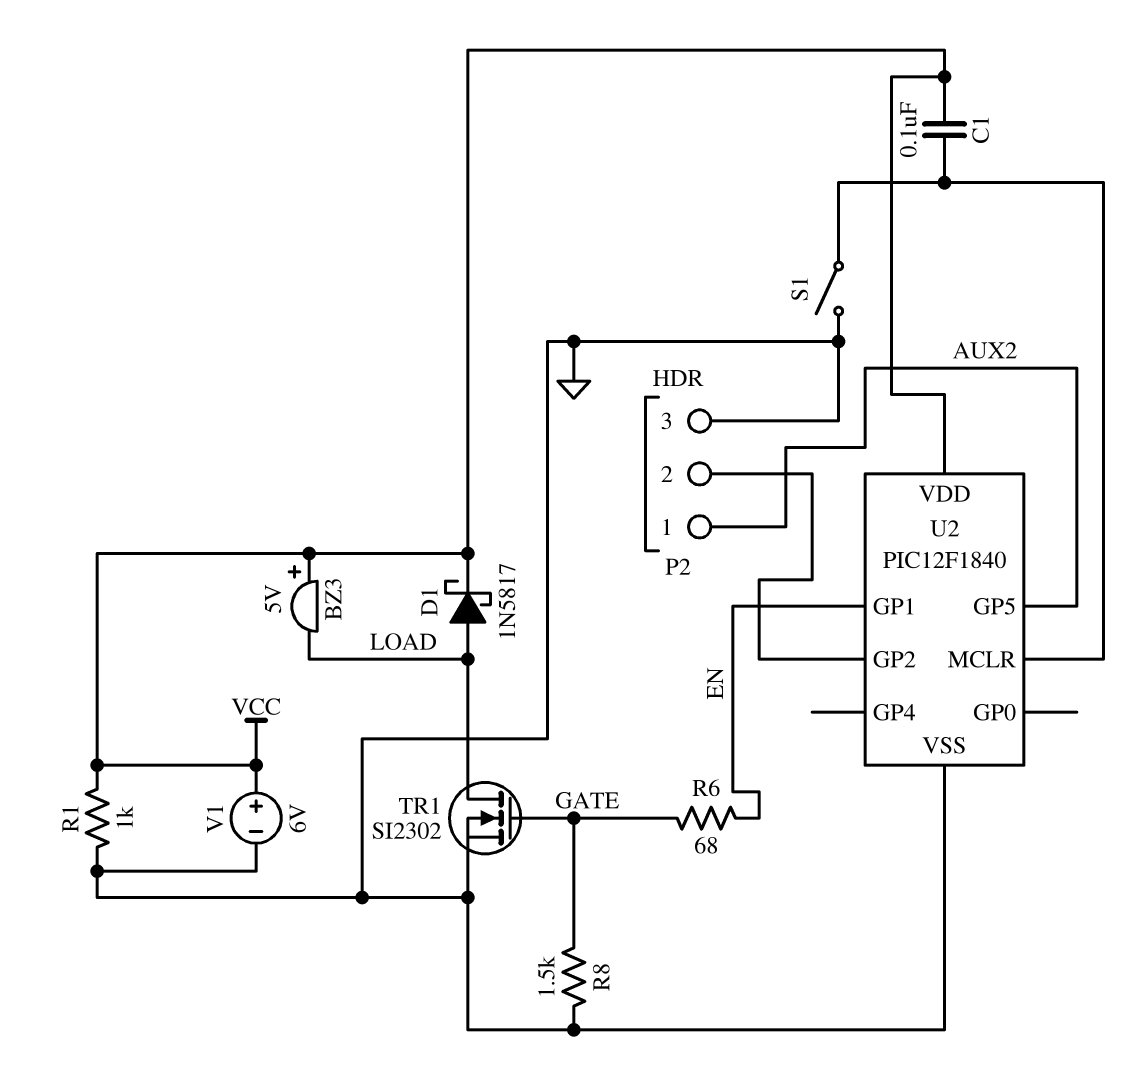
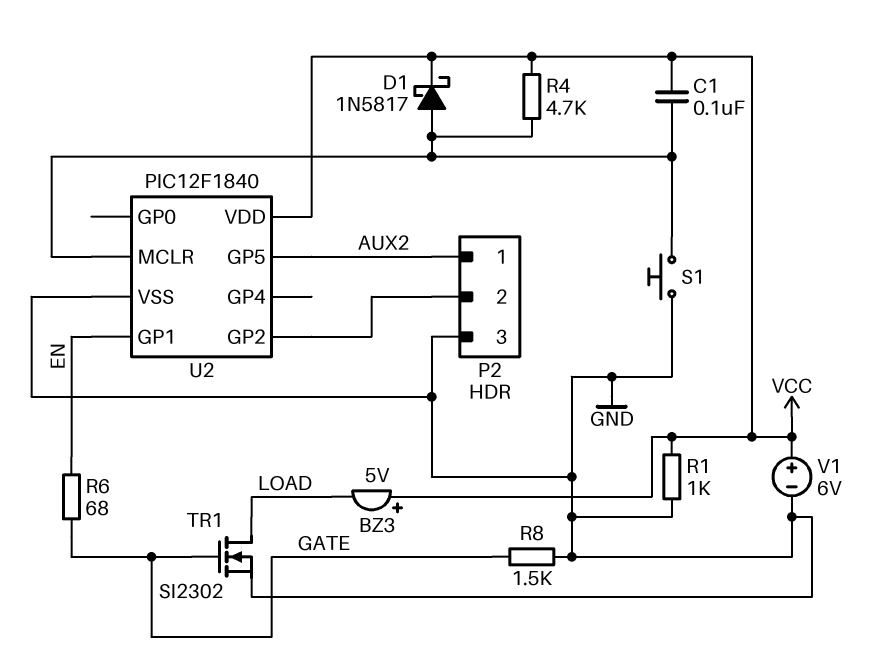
D1: schottky 1N5817 (A LOAD, K VCC) -> schottky 1N5817 (A U2/MCLR, K VCC)
R4: none -> 4.7k (U2/MCLR, VCC)
S1: switch (GND, U2/MCLR) -> button (GND, U2/MCLR)

